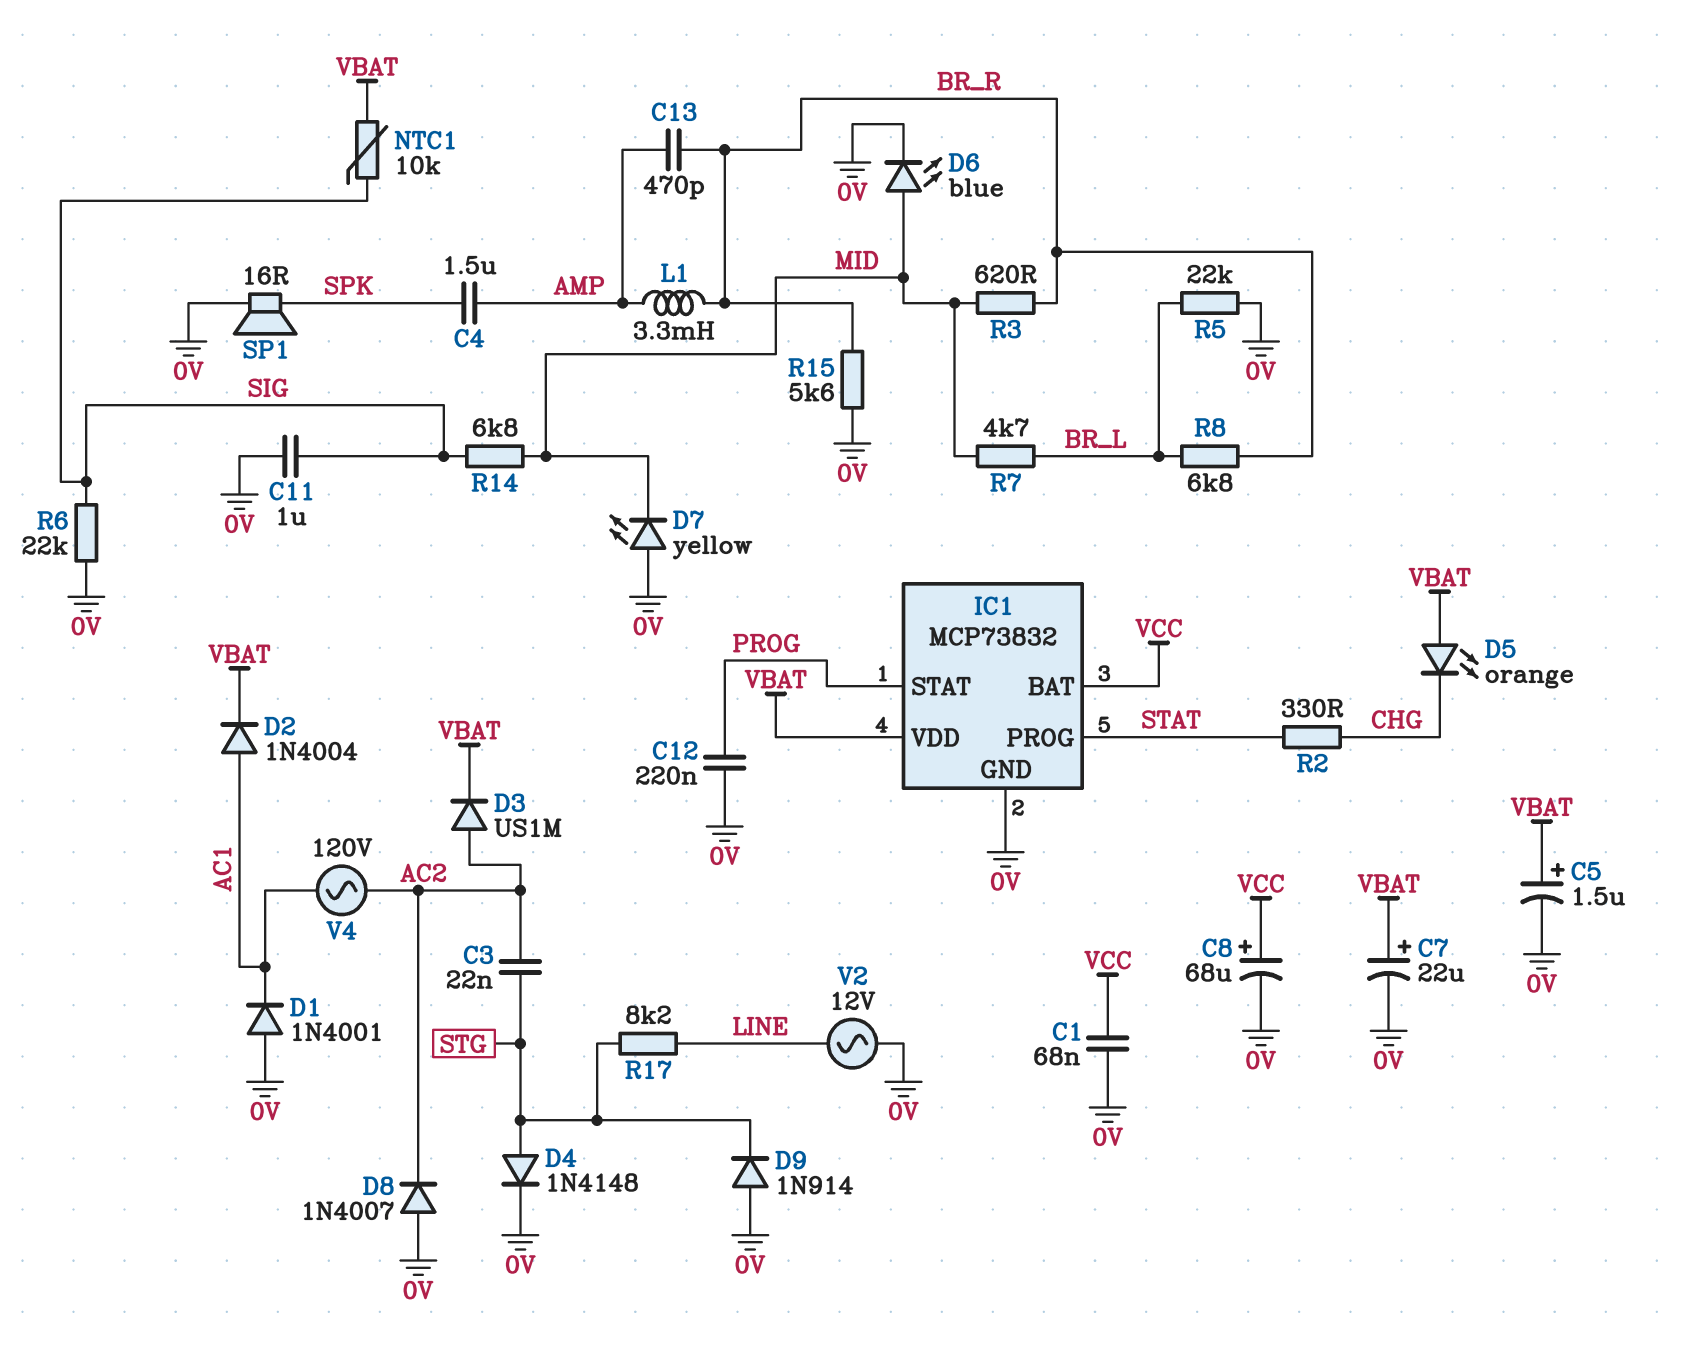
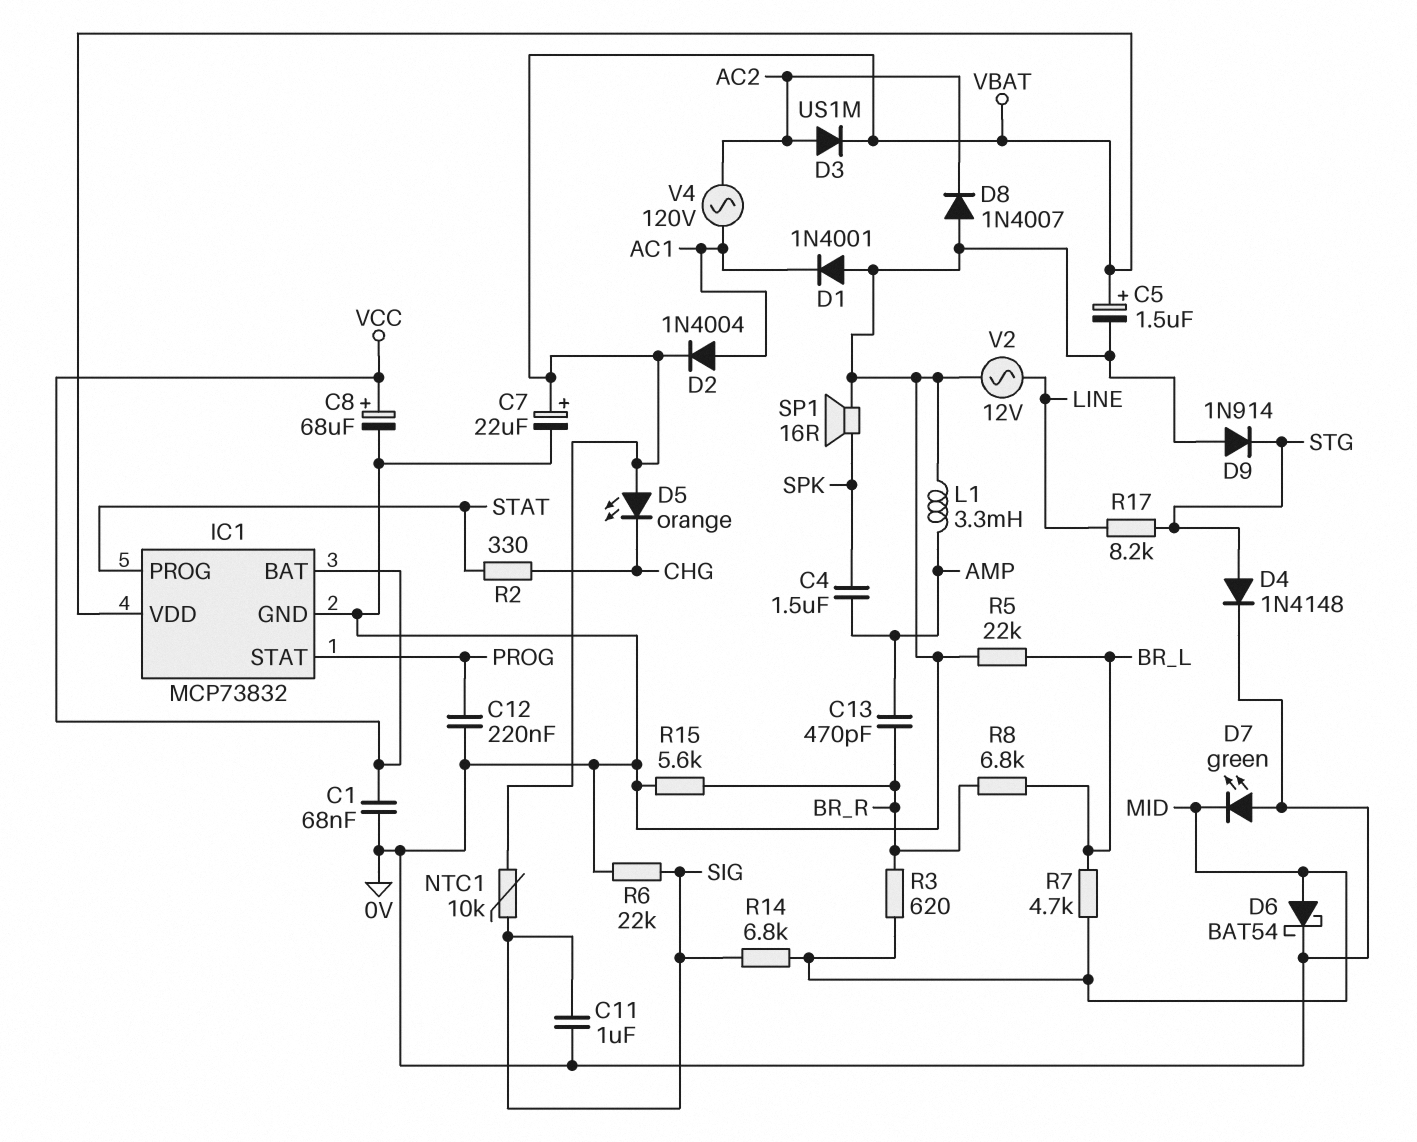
C3: 22nF (AC2, STG) -> none
D6: LED blue (A MID, K 0V) -> schottky BAT54 (A MID, K 0V)
D7: LED yellow (A 0V, K MID) -> LED green (A 0V, K MID)
L1: 3.3mH (AMP, BR_R) -> 3.3mH (0V, AMP)

